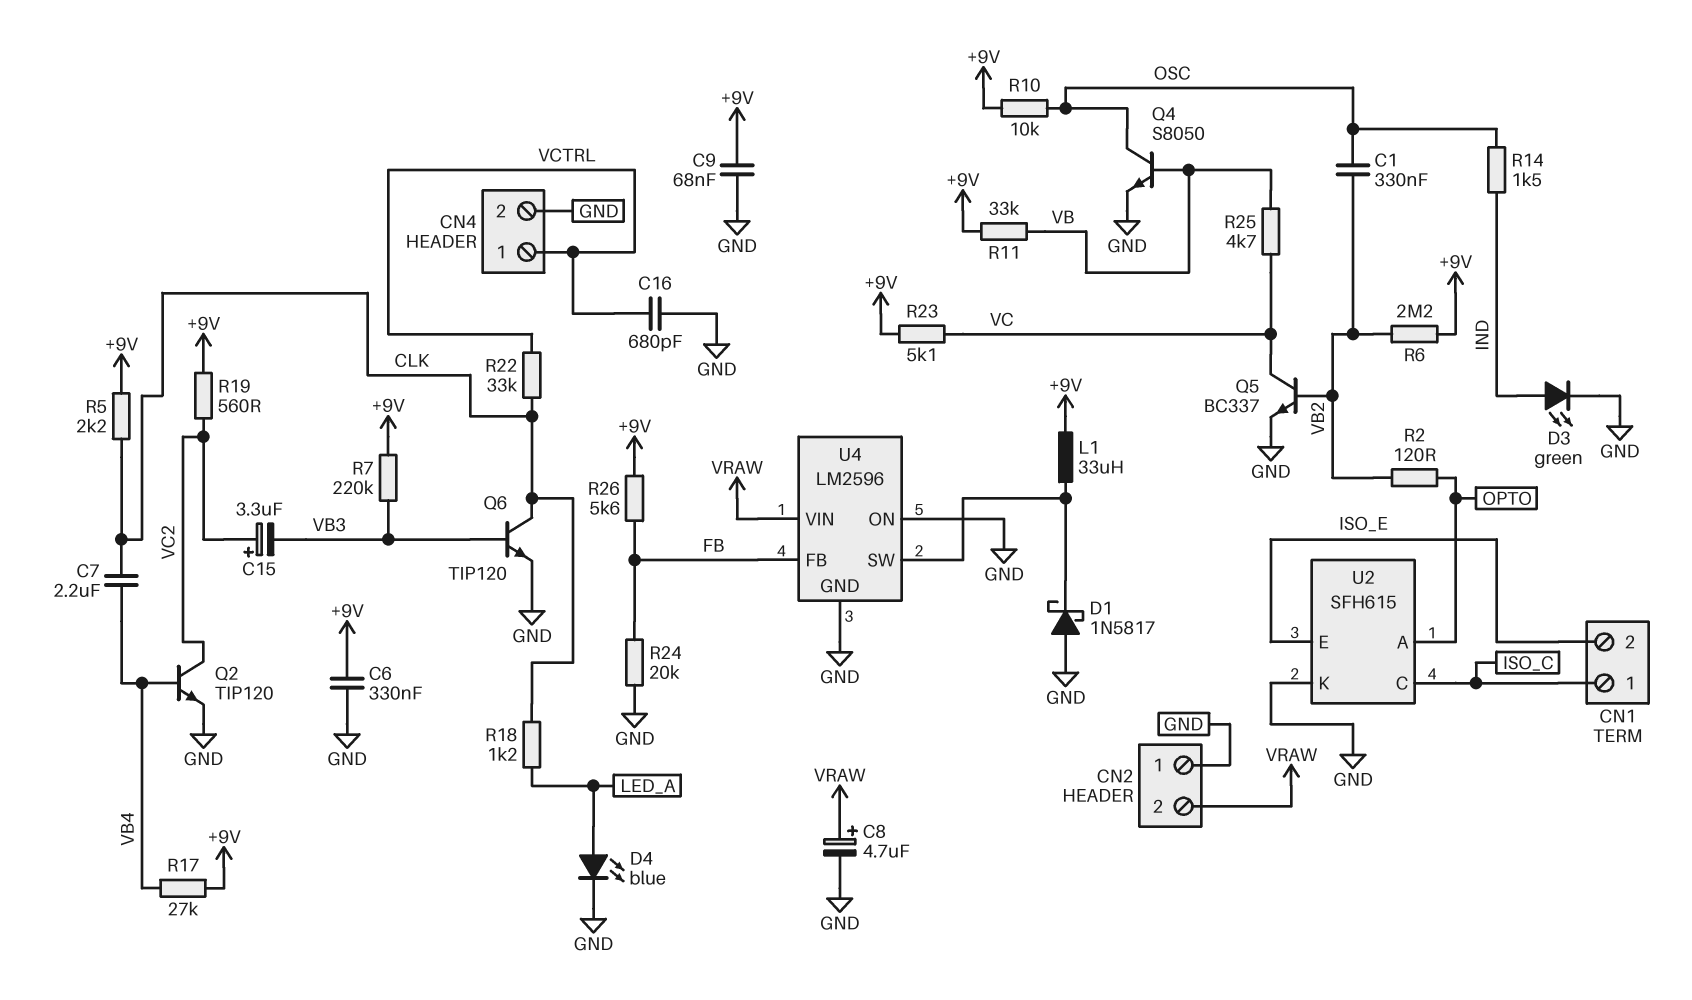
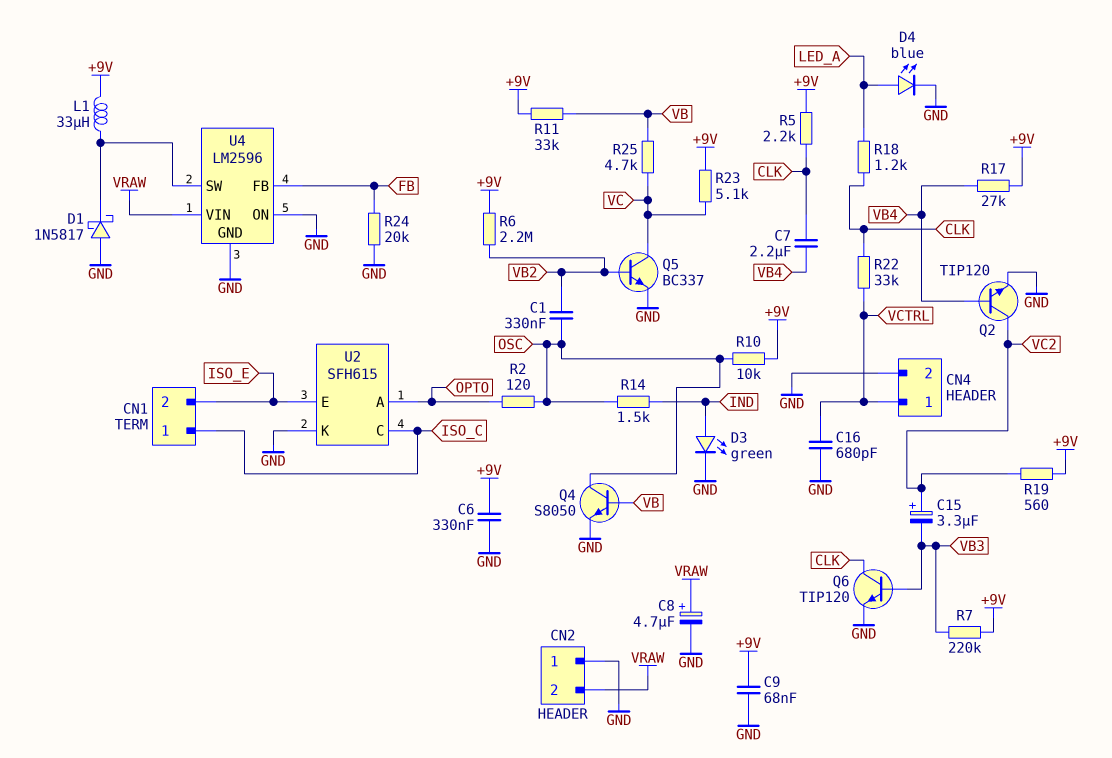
R2: 120 (OPTO, VB2) -> 120 (OPTO, OSC)
R26: 5.6k (+9V, FB) -> none

